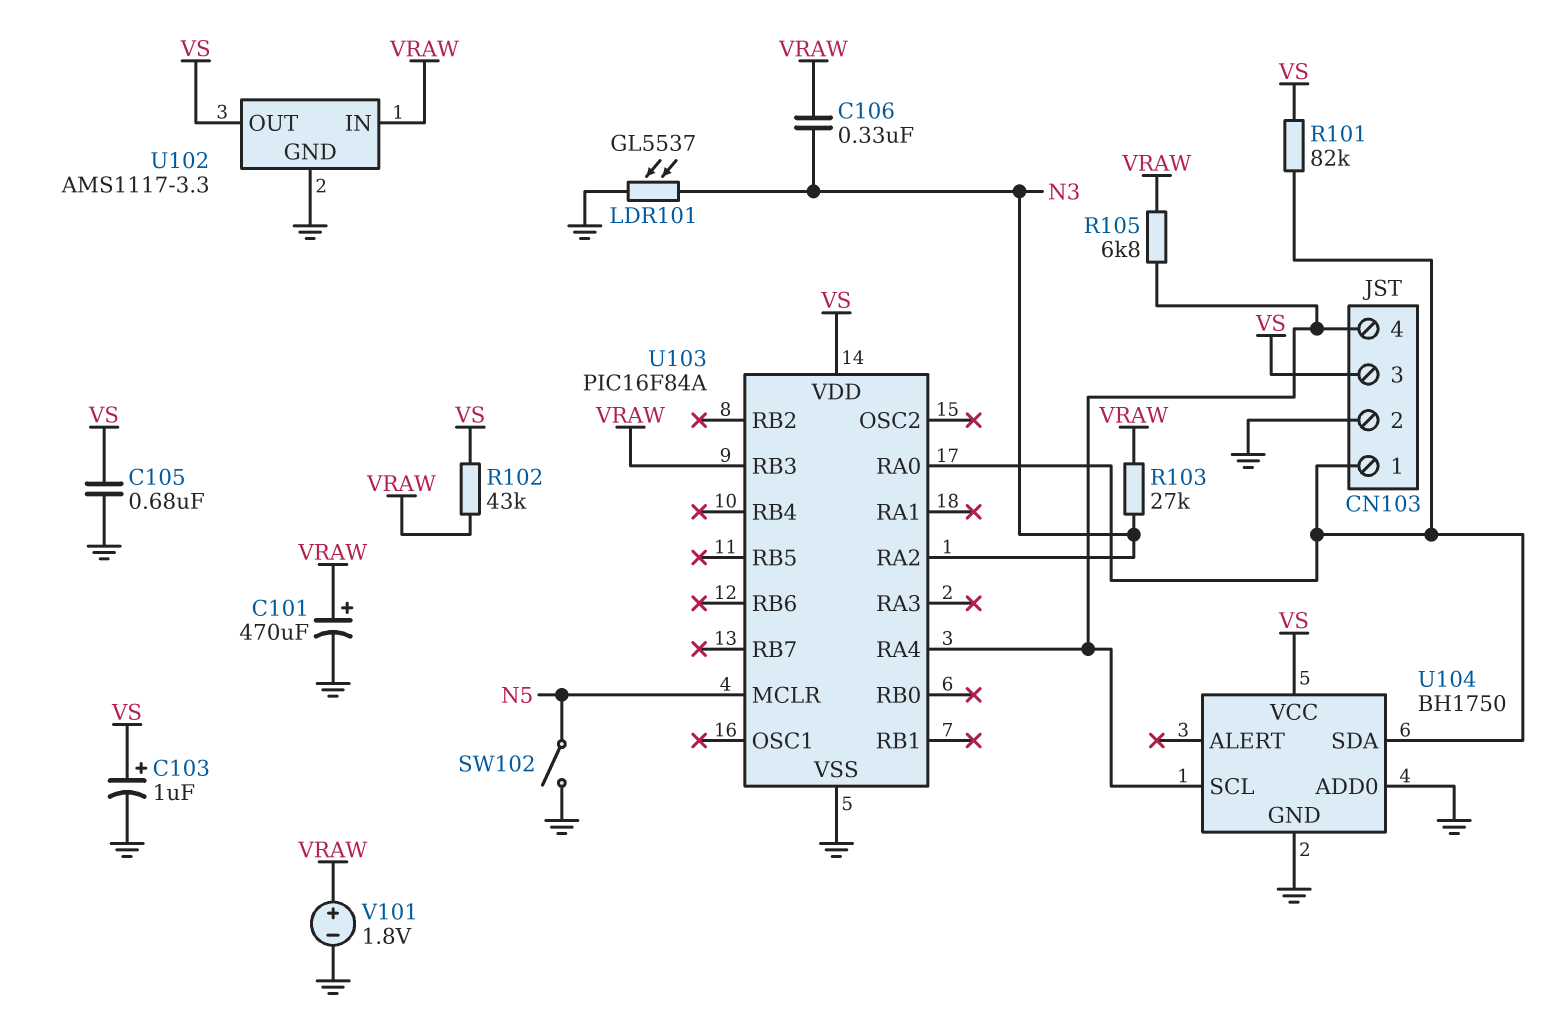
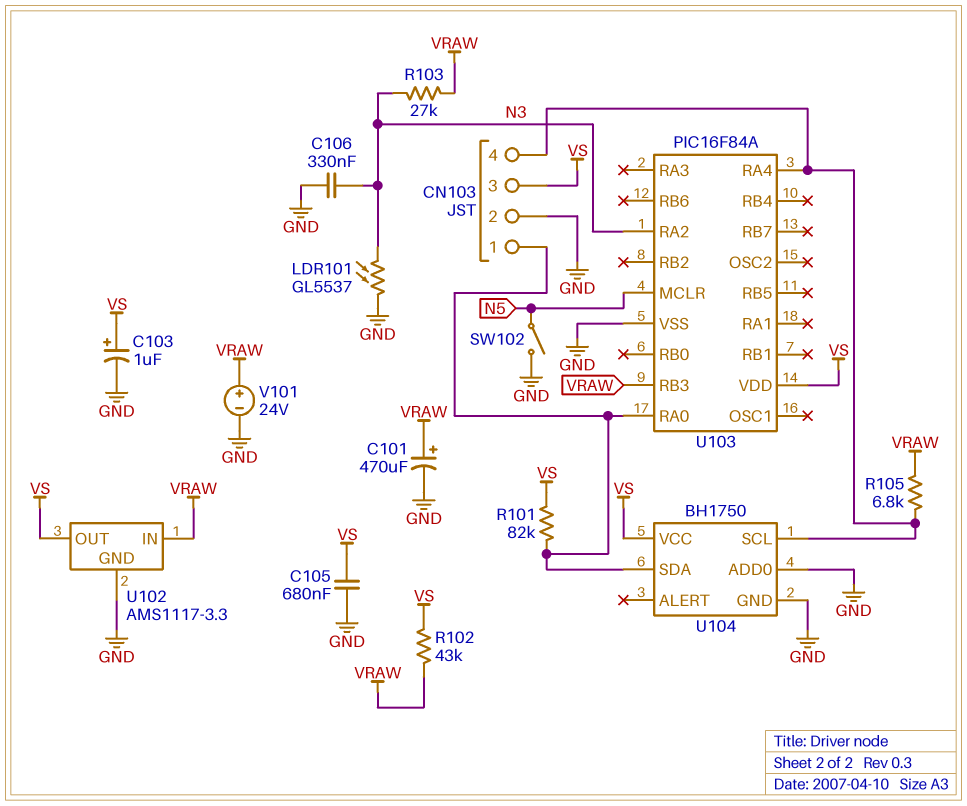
C106: 330nF (N3, VRAW) -> 330nF (GND, N3)
V101: 1.8V (plus VRAW, minus GND) -> 24V (plus VRAW, minus GND)

